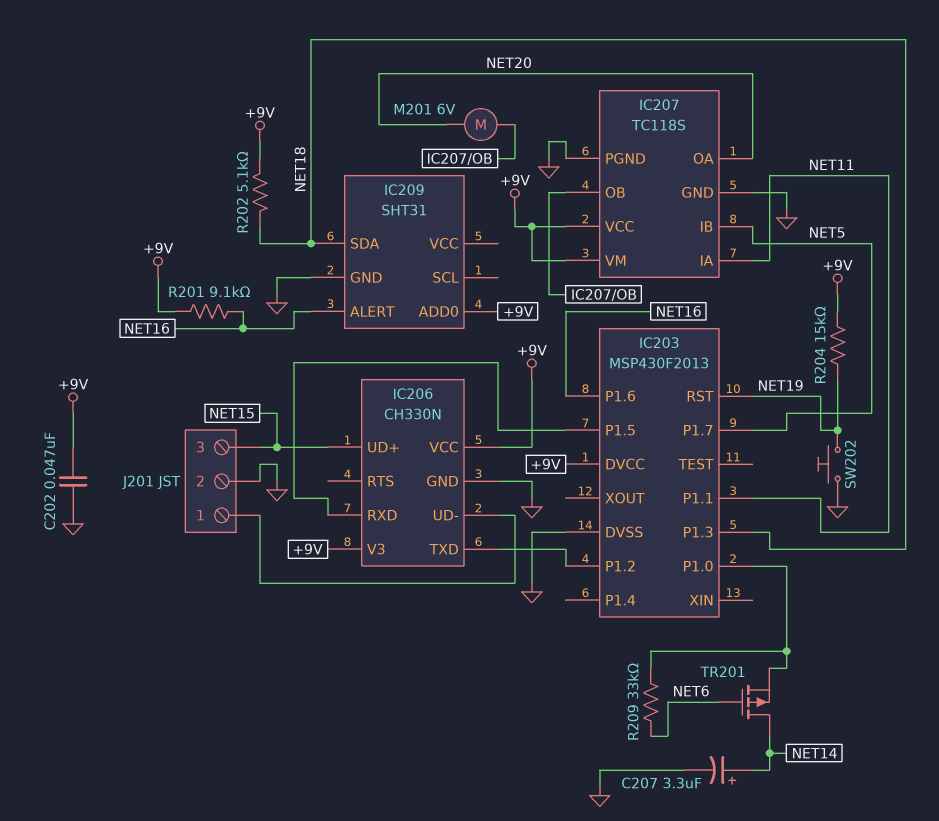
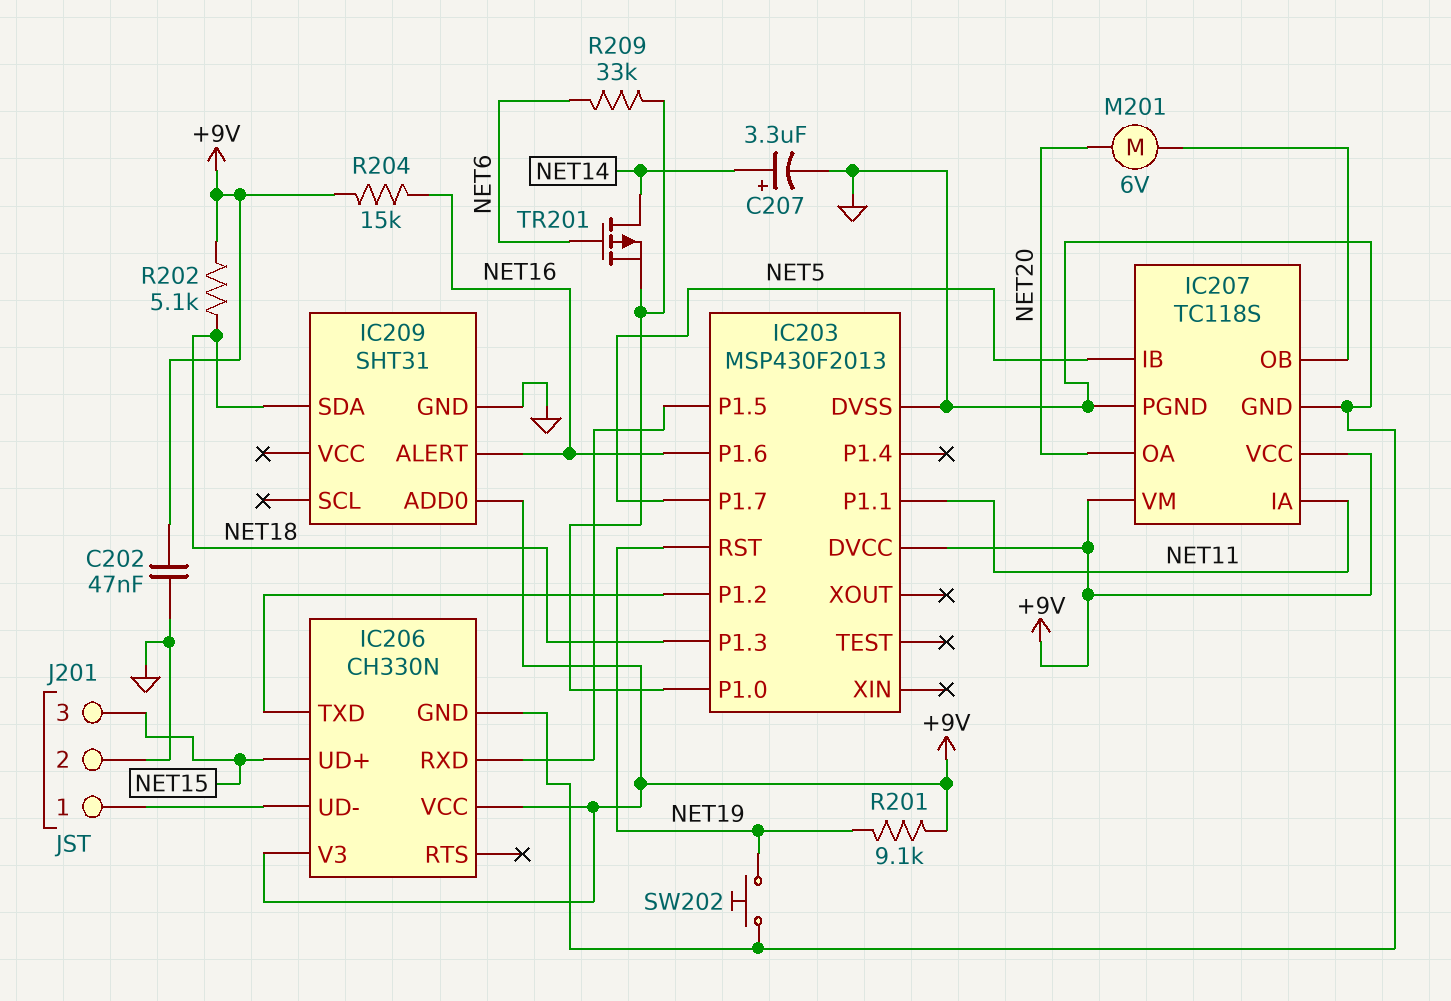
R201: 9.1k (+9V, NET16) -> 9.1k (+9V, NET19)
R204: 15k (+9V, NET19) -> 15k (+9V, NET16)

